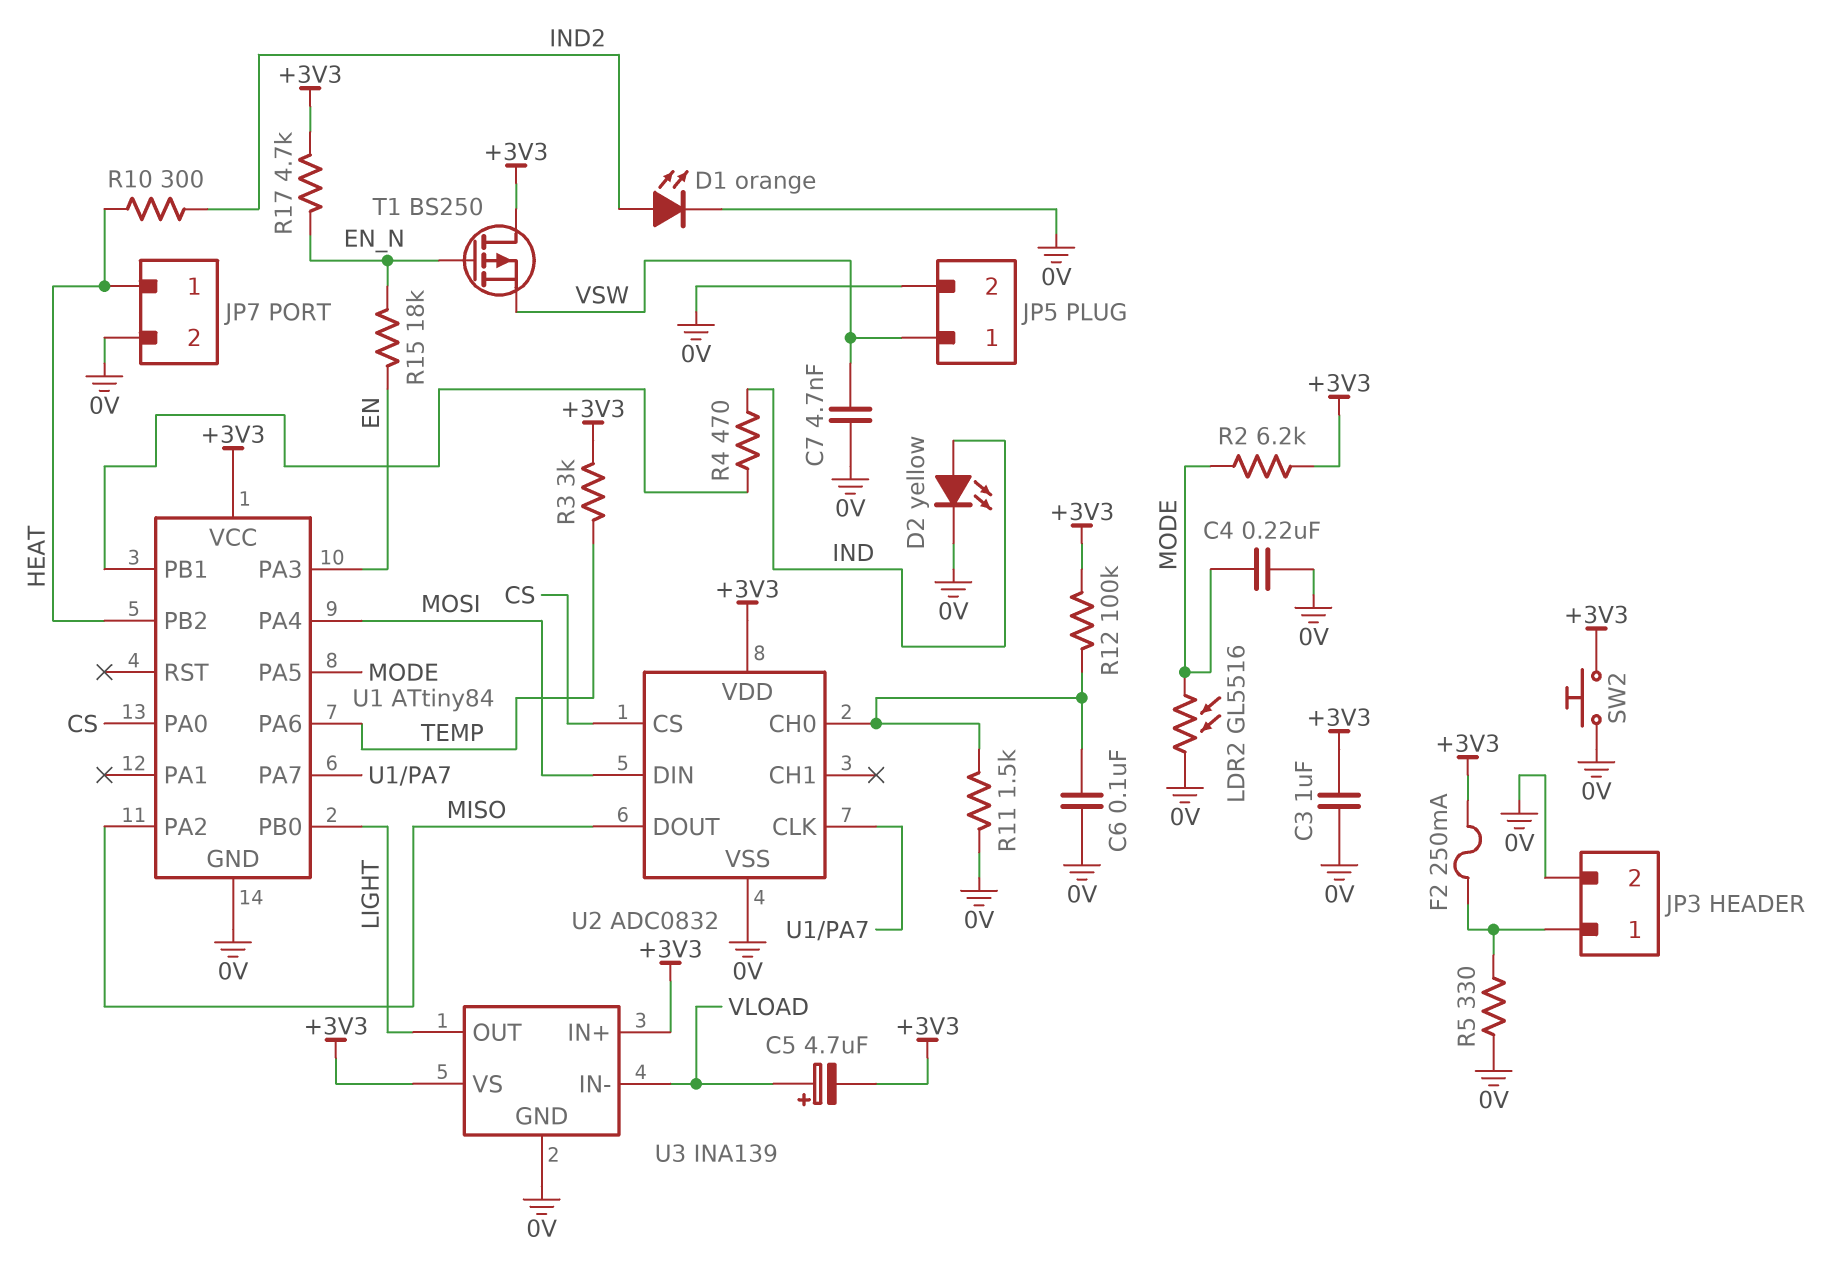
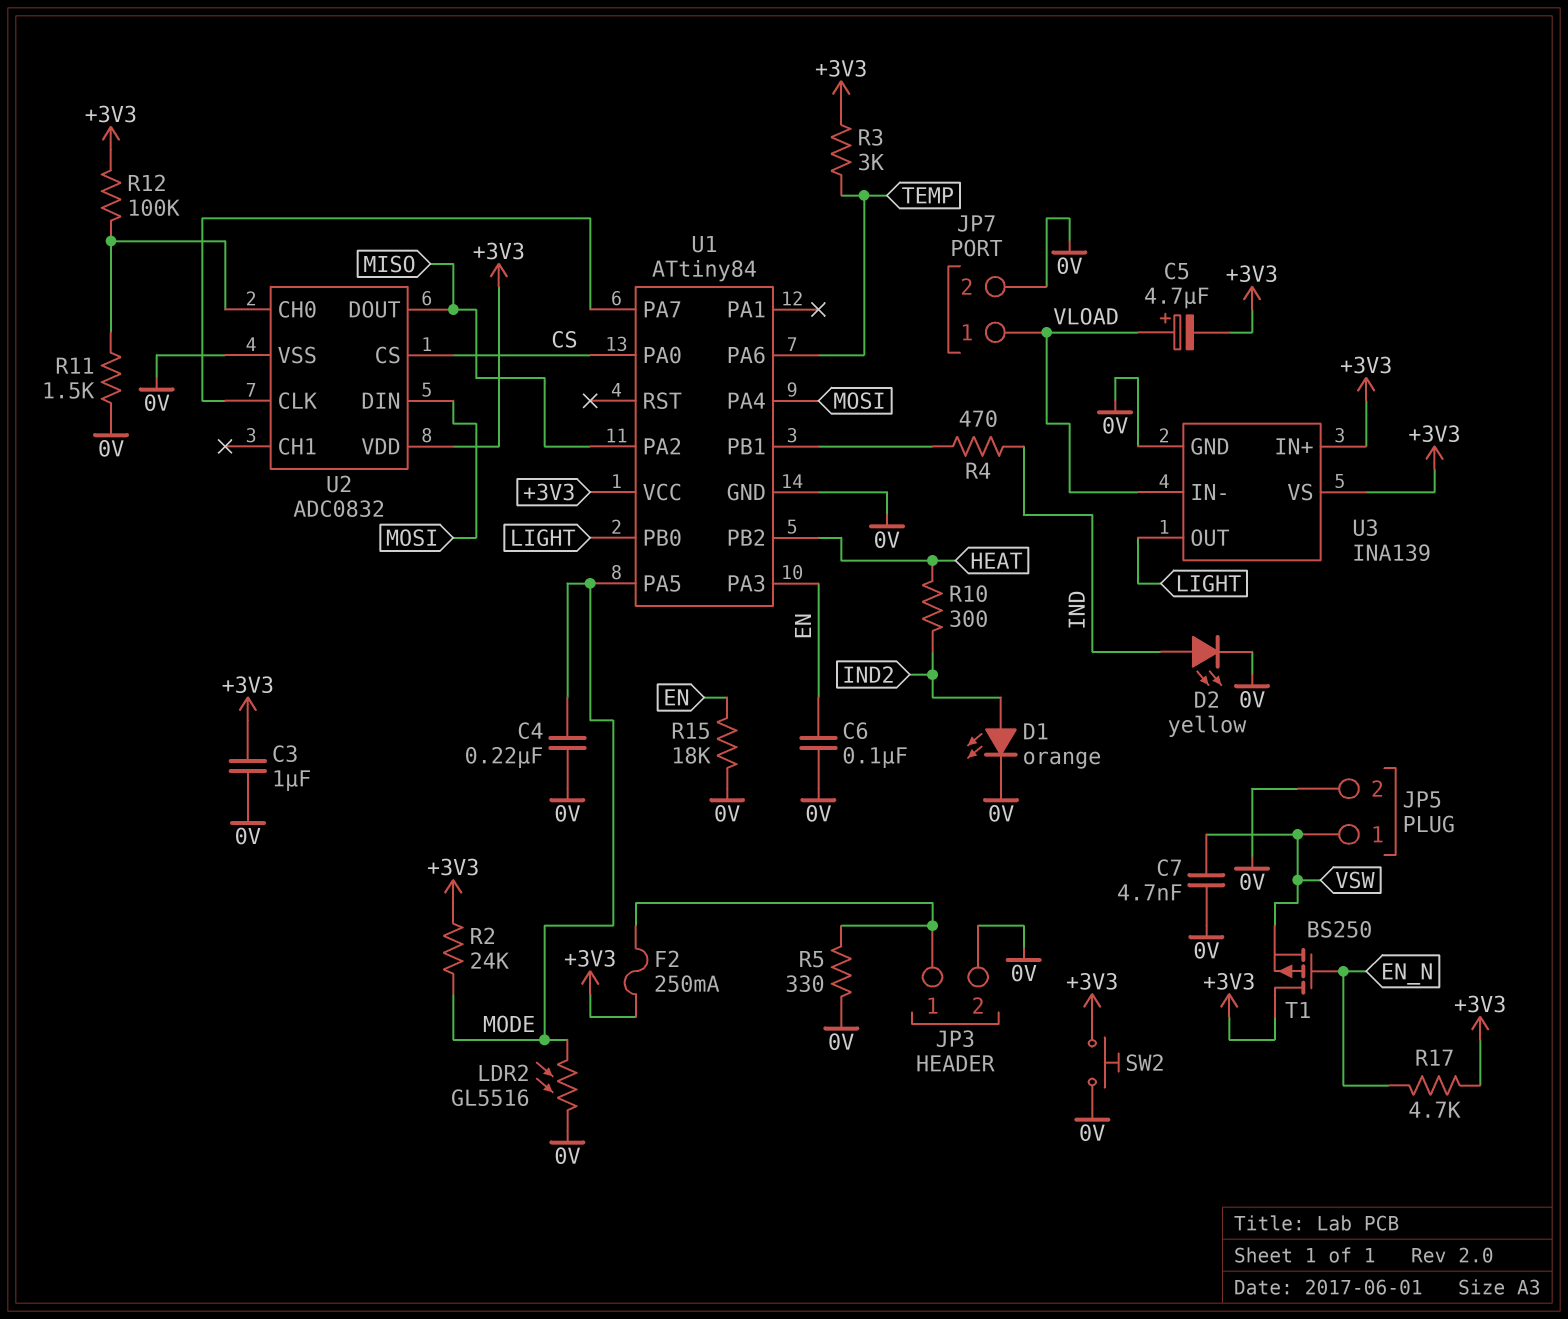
C6: 100nF (0V, U2/CH0) -> 100nF (0V, EN)
JP7 pin 1: HEAT -> VLOAD
R2: 6.2k (+3V3, MODE) -> 24k (+3V3, MODE)
R15: 18k (EN, EN_N) -> 18k (0V, EN)

